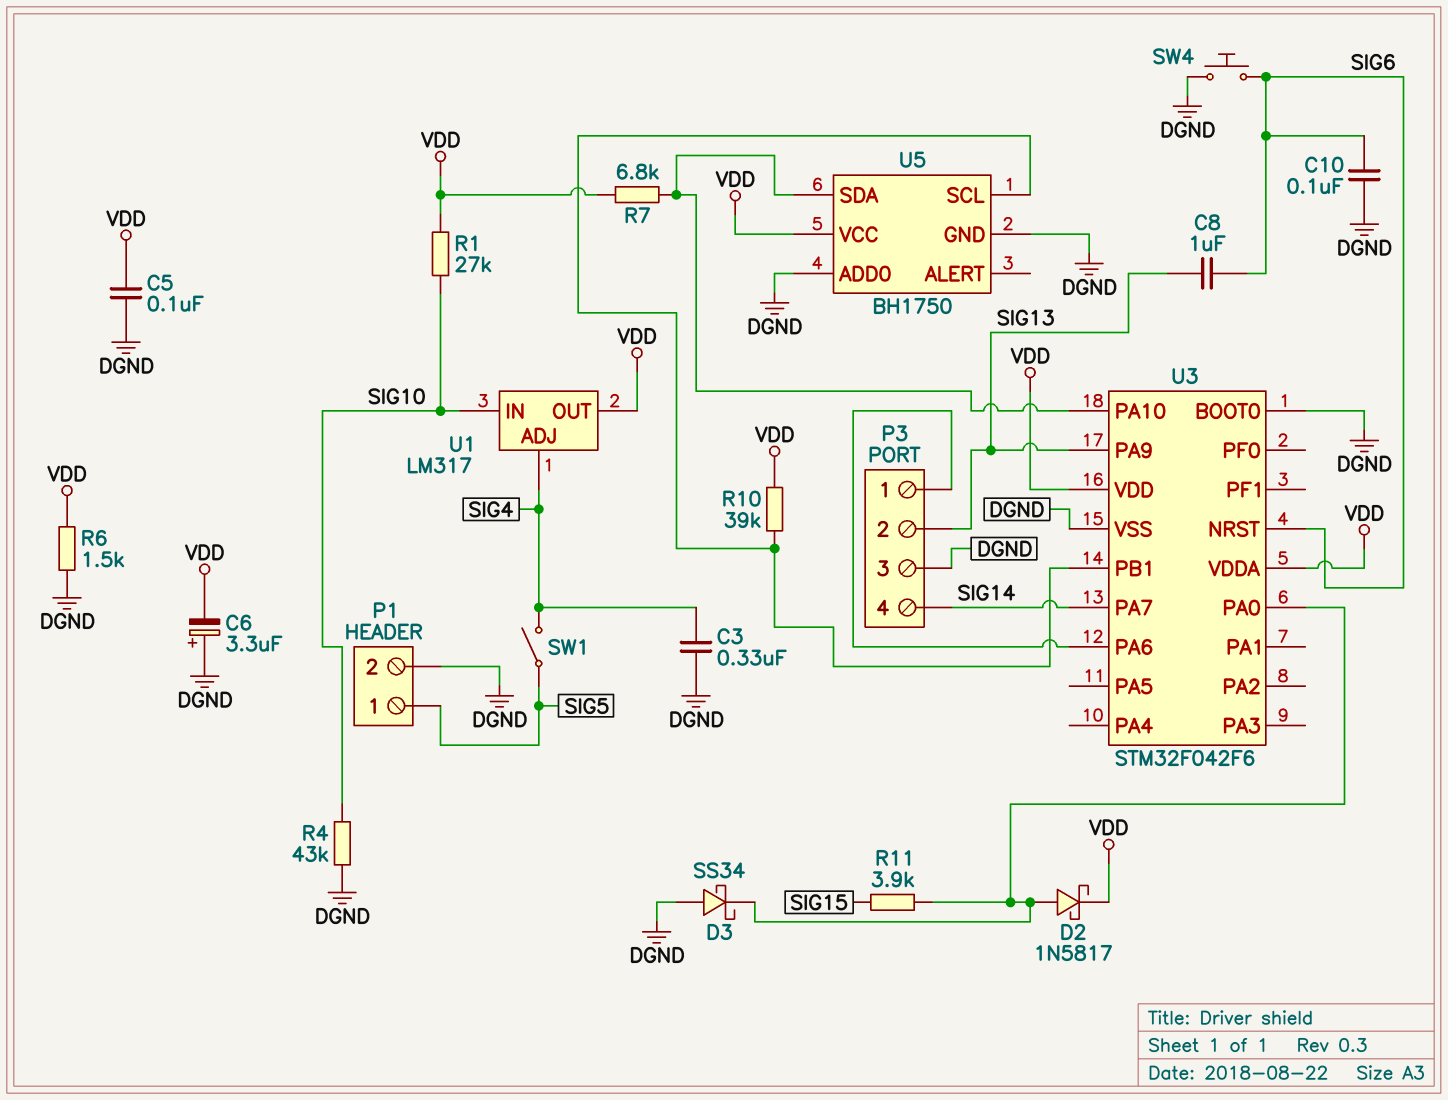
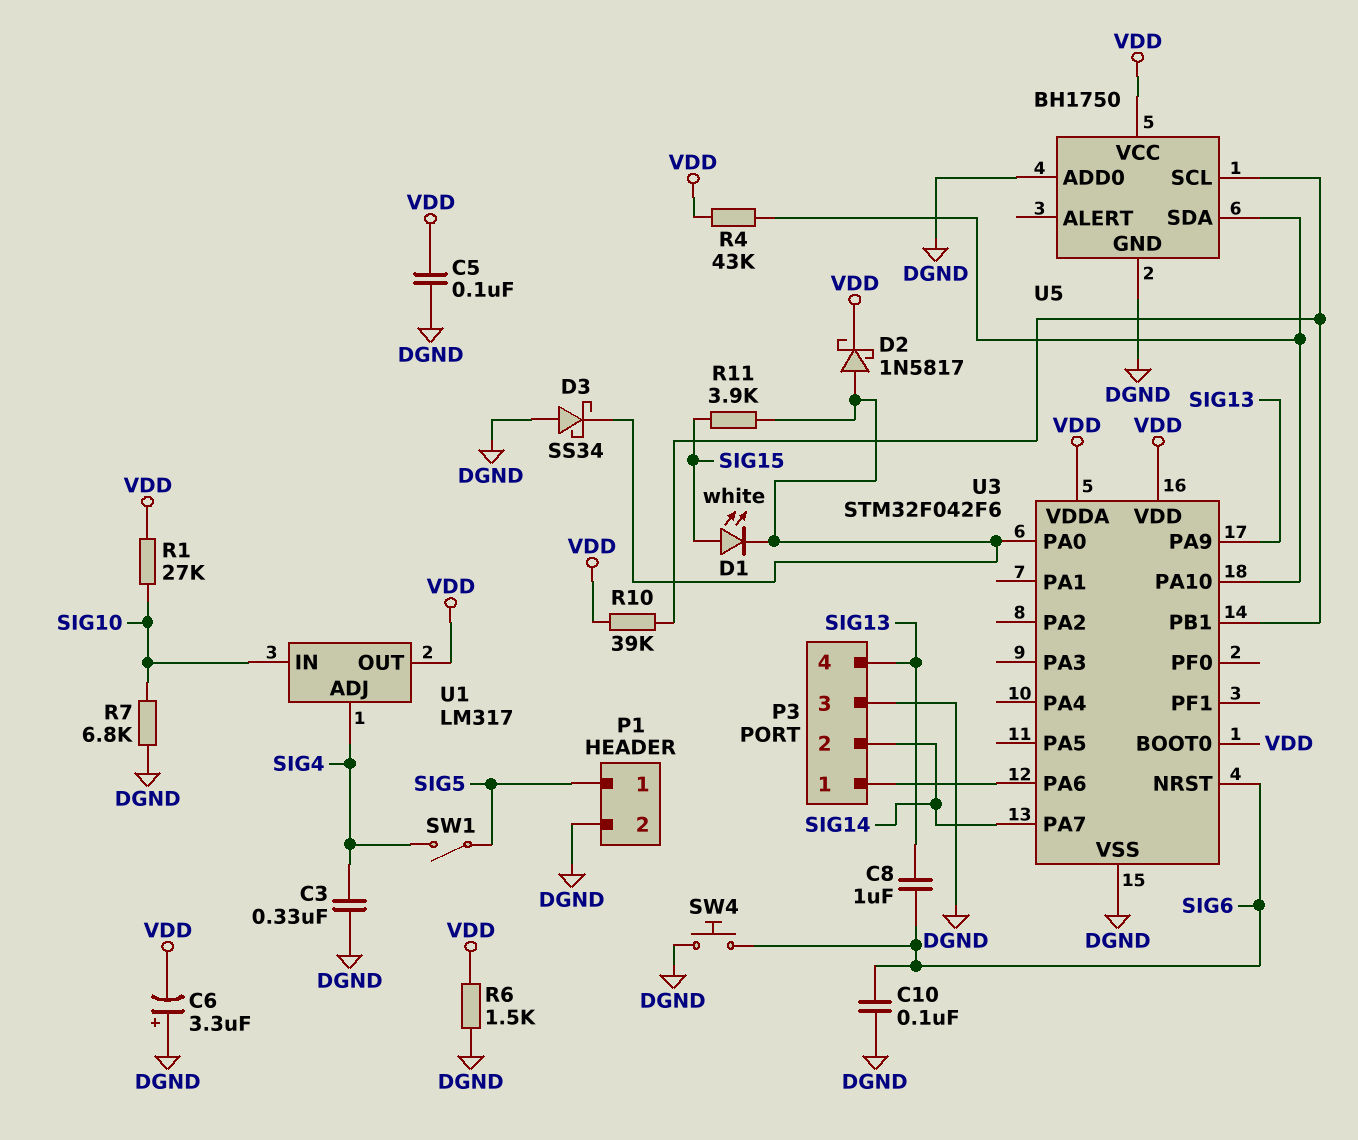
D1: none -> LED white (A SIG15, K U3/PA0)
P3 pin 2: SIG13 -> SIG14
P3 pin 4: SIG14 -> SIG13
R4: 43k (DGND, SIG10) -> 43k (U3/PA10, VDD)
R7: 6.8k (U3/PA10, VDD) -> 6.8k (DGND, SIG10)
U3 pin BOOT0: DGND -> VDD

